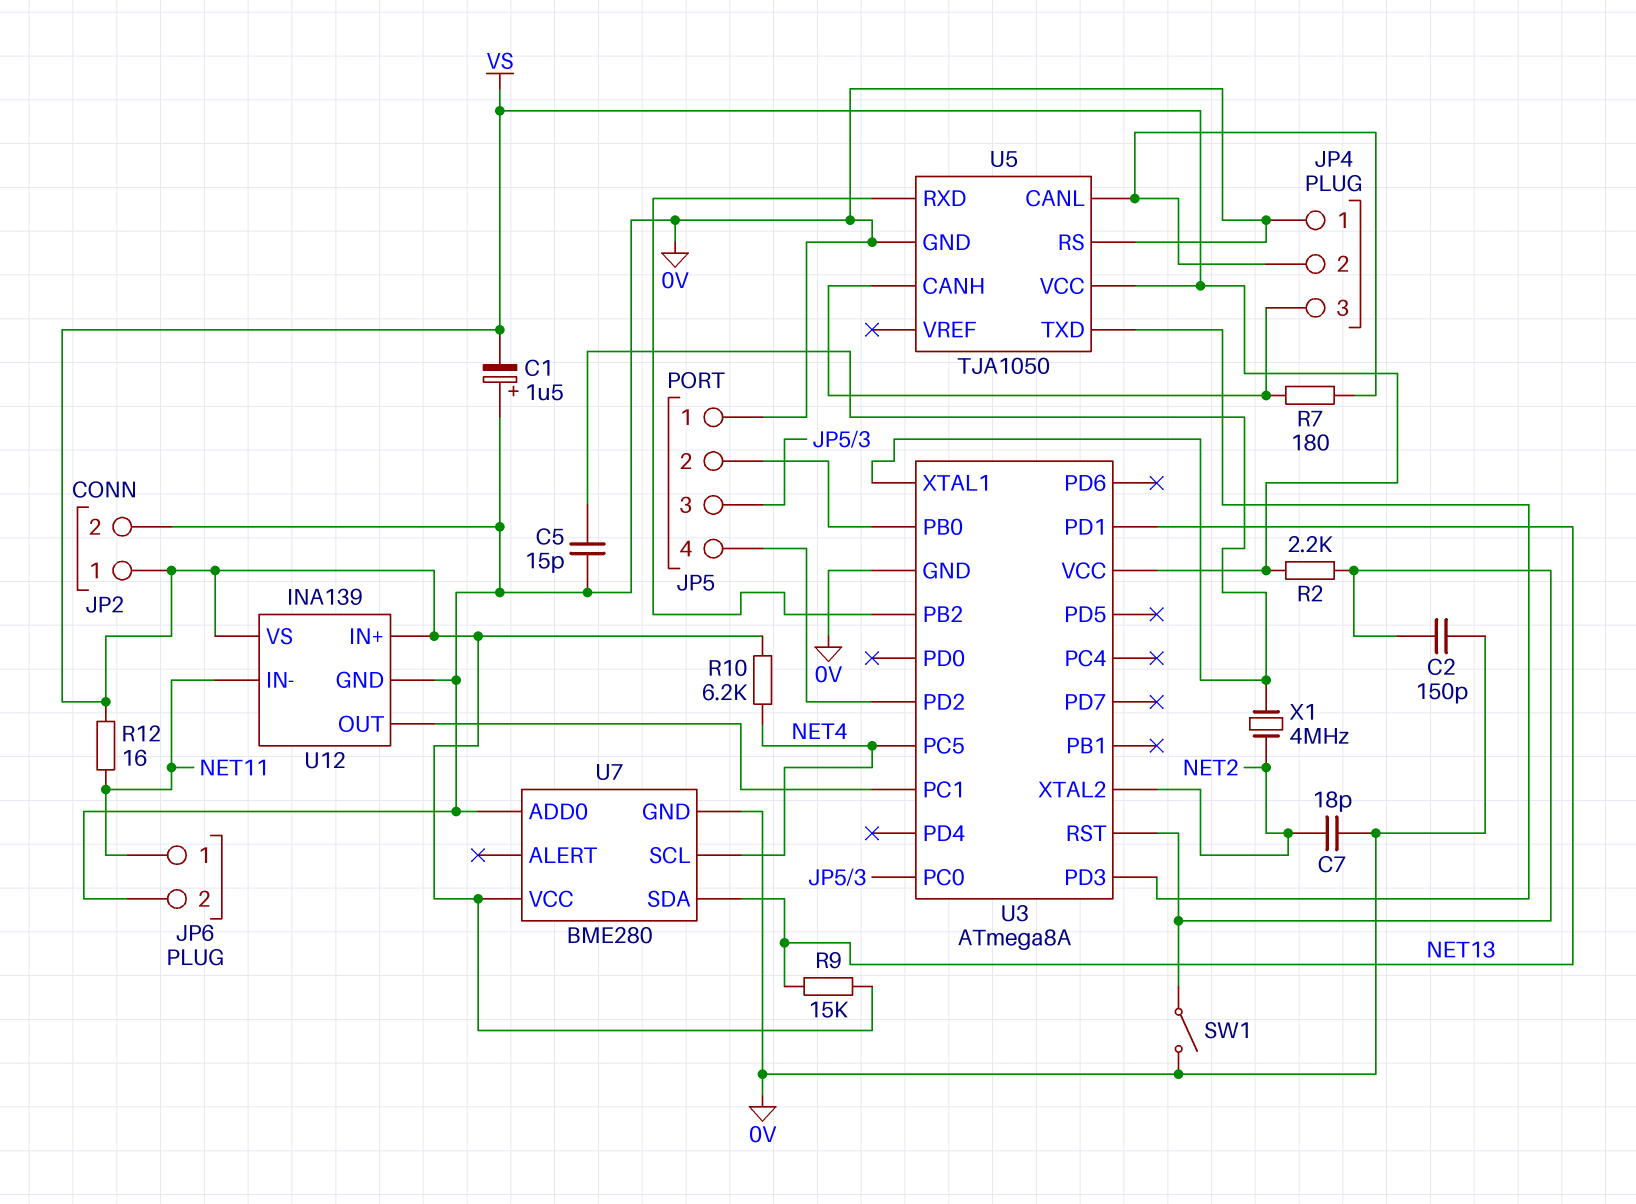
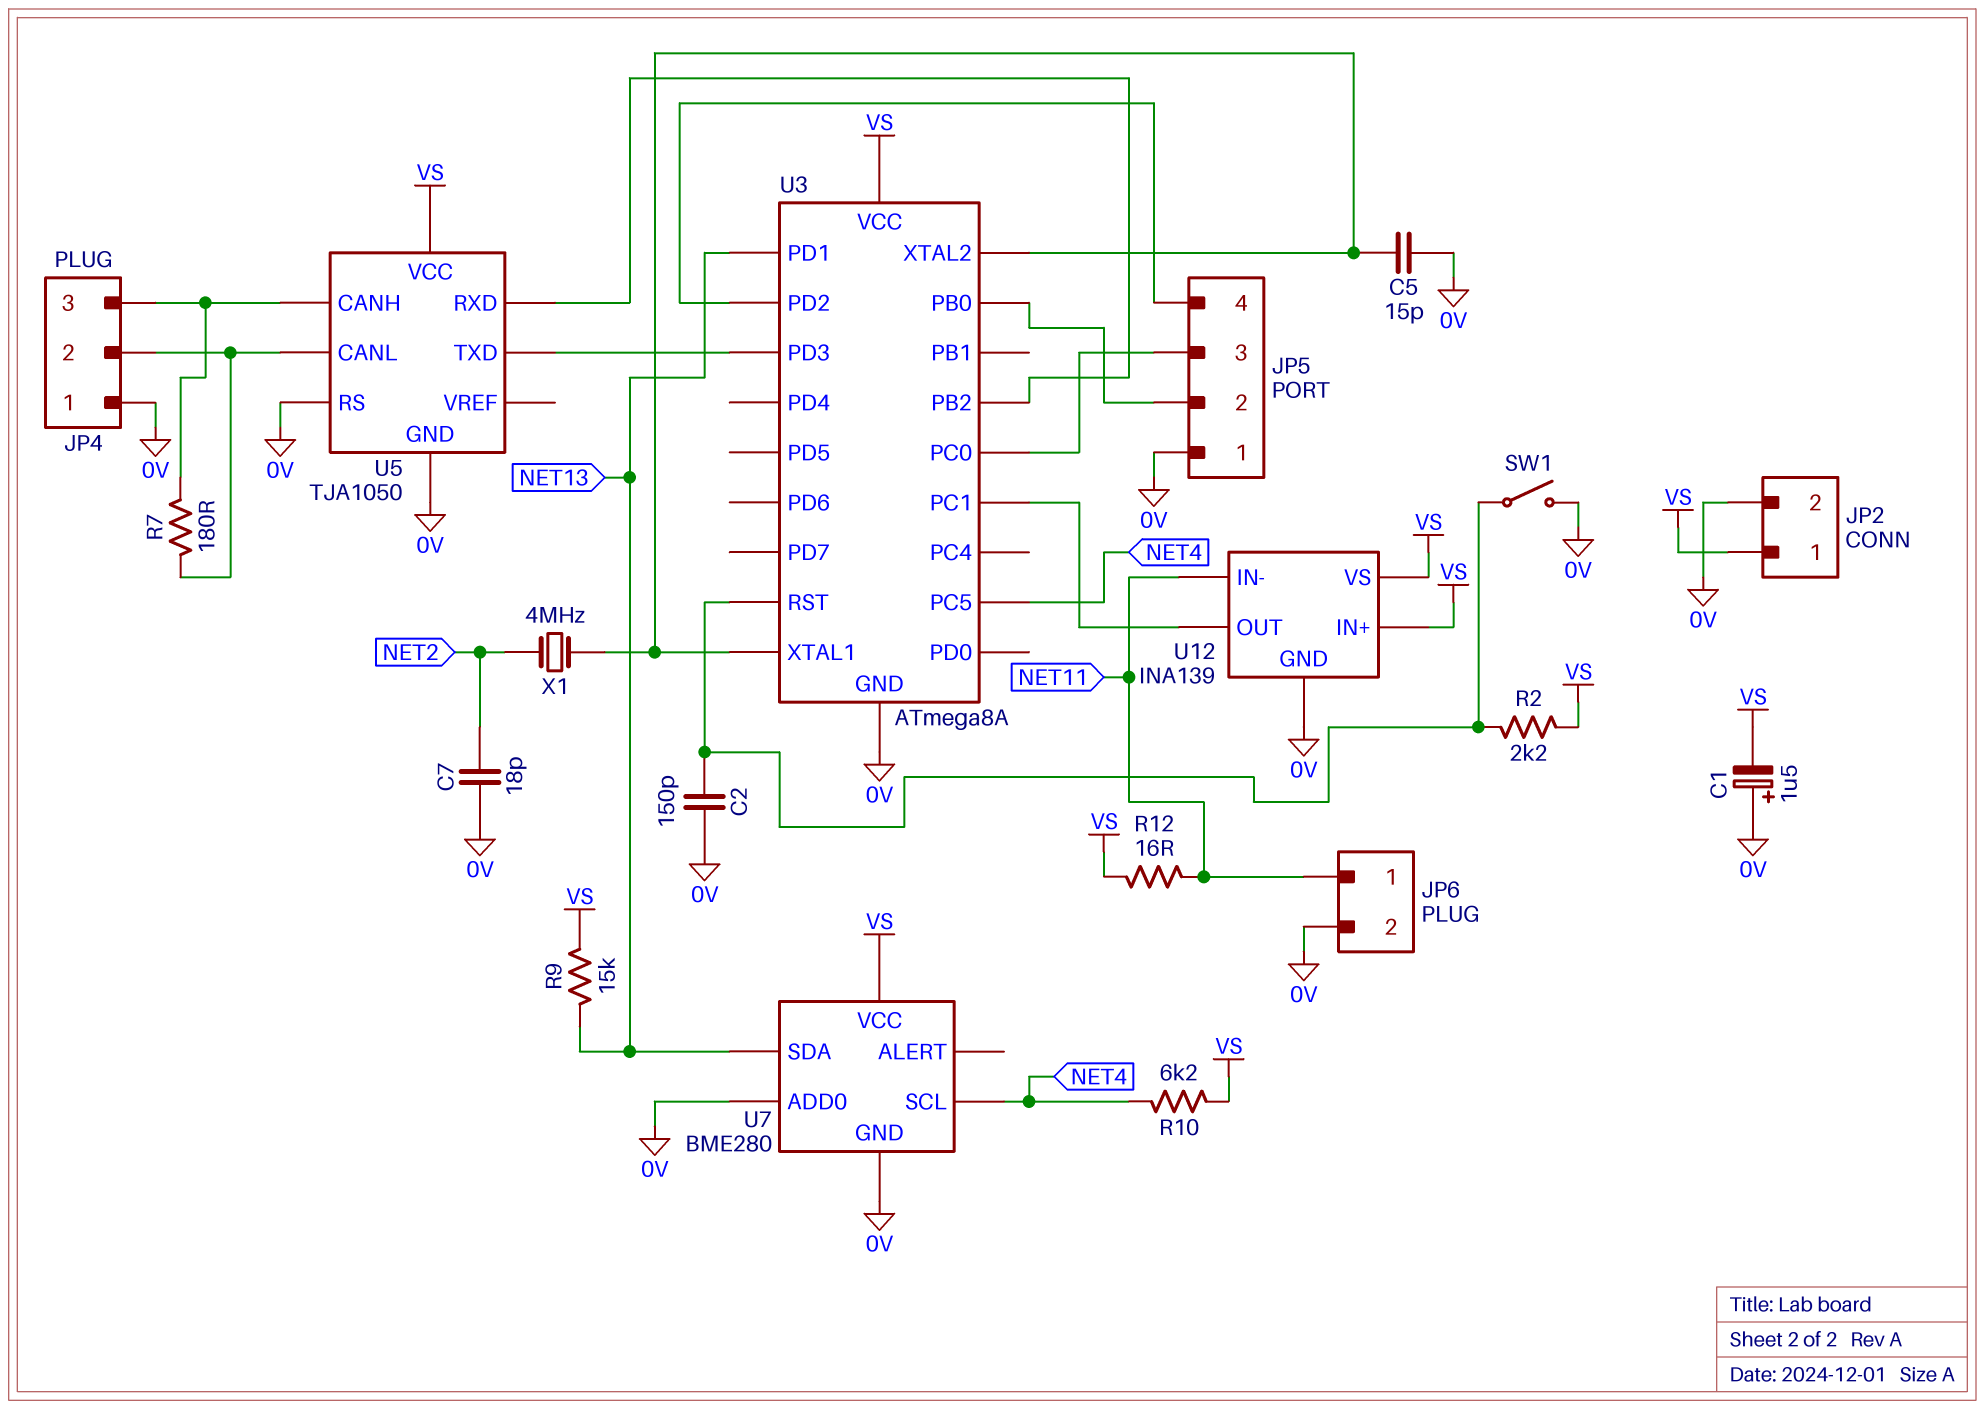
U3 pin XTAL2: NET2 -> U3/XTAL1

